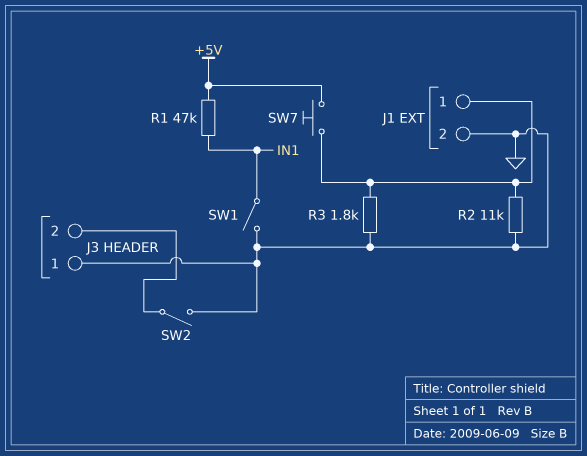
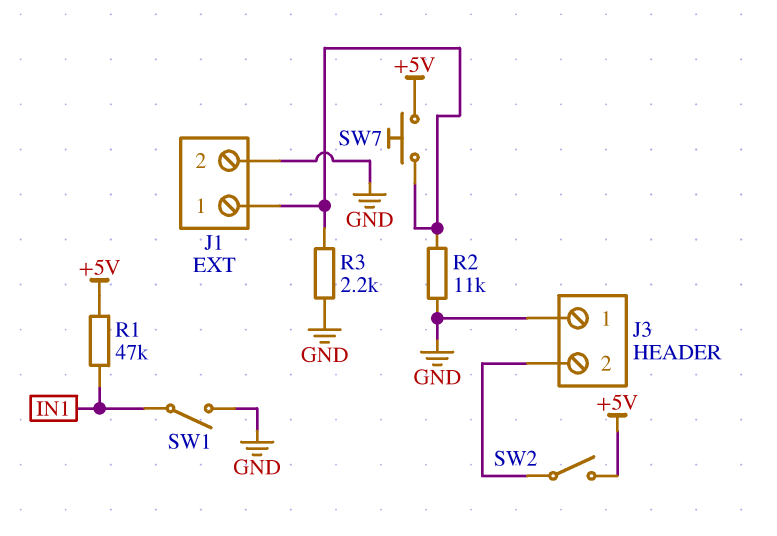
R3: 1.8k (GND, J1/1) -> 2.2k (GND, J1/1)
SW2: switch (GND, J3/2) -> switch (+5V, J3/2)

